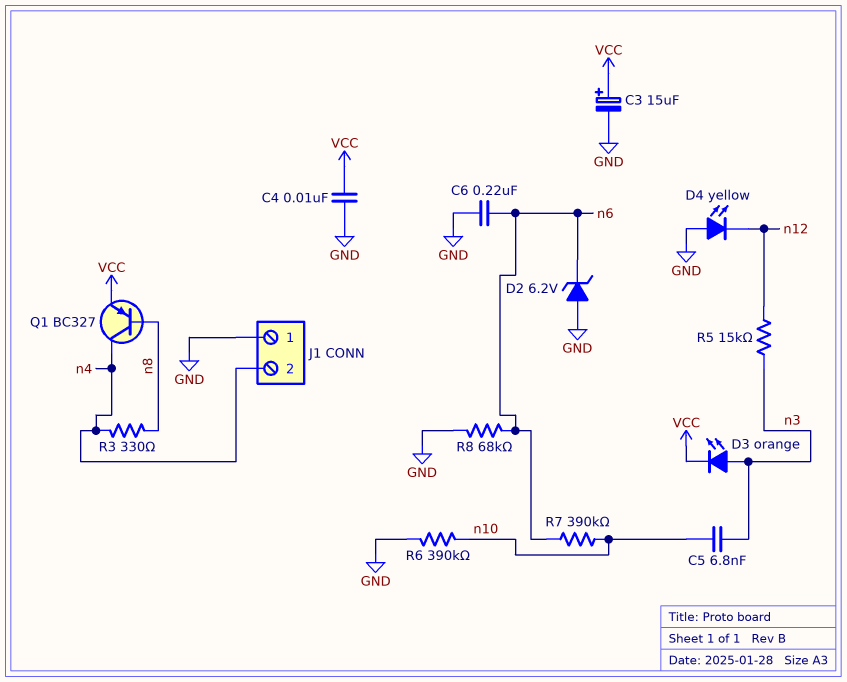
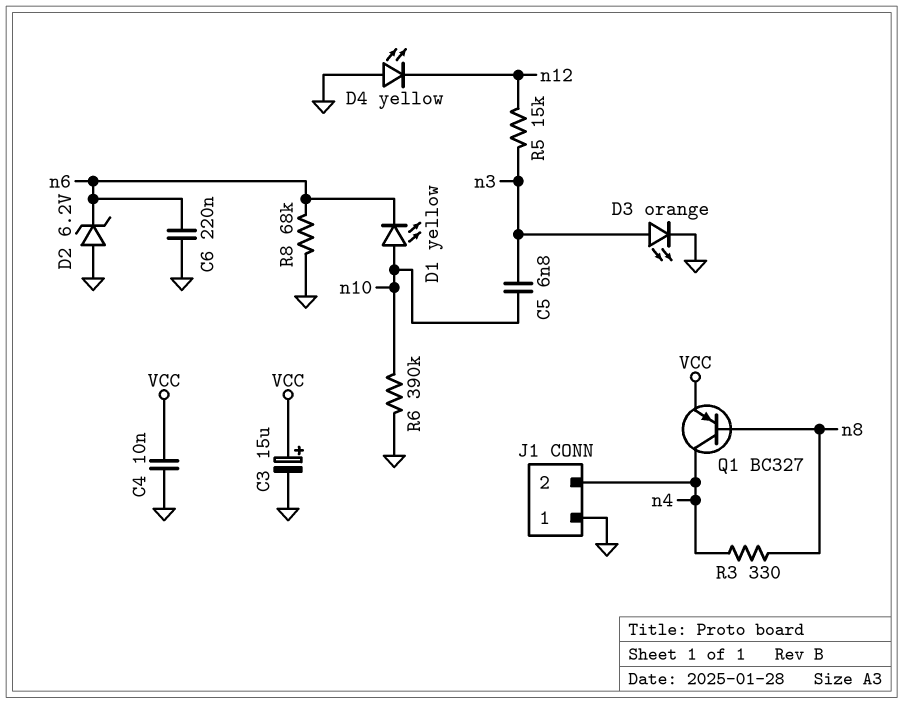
D1: none -> LED yellow (A n10, K n6)
D3: LED orange (A n3, K VCC) -> LED orange (A n3, K GND)
R7: 390k (n6, n10) -> none

